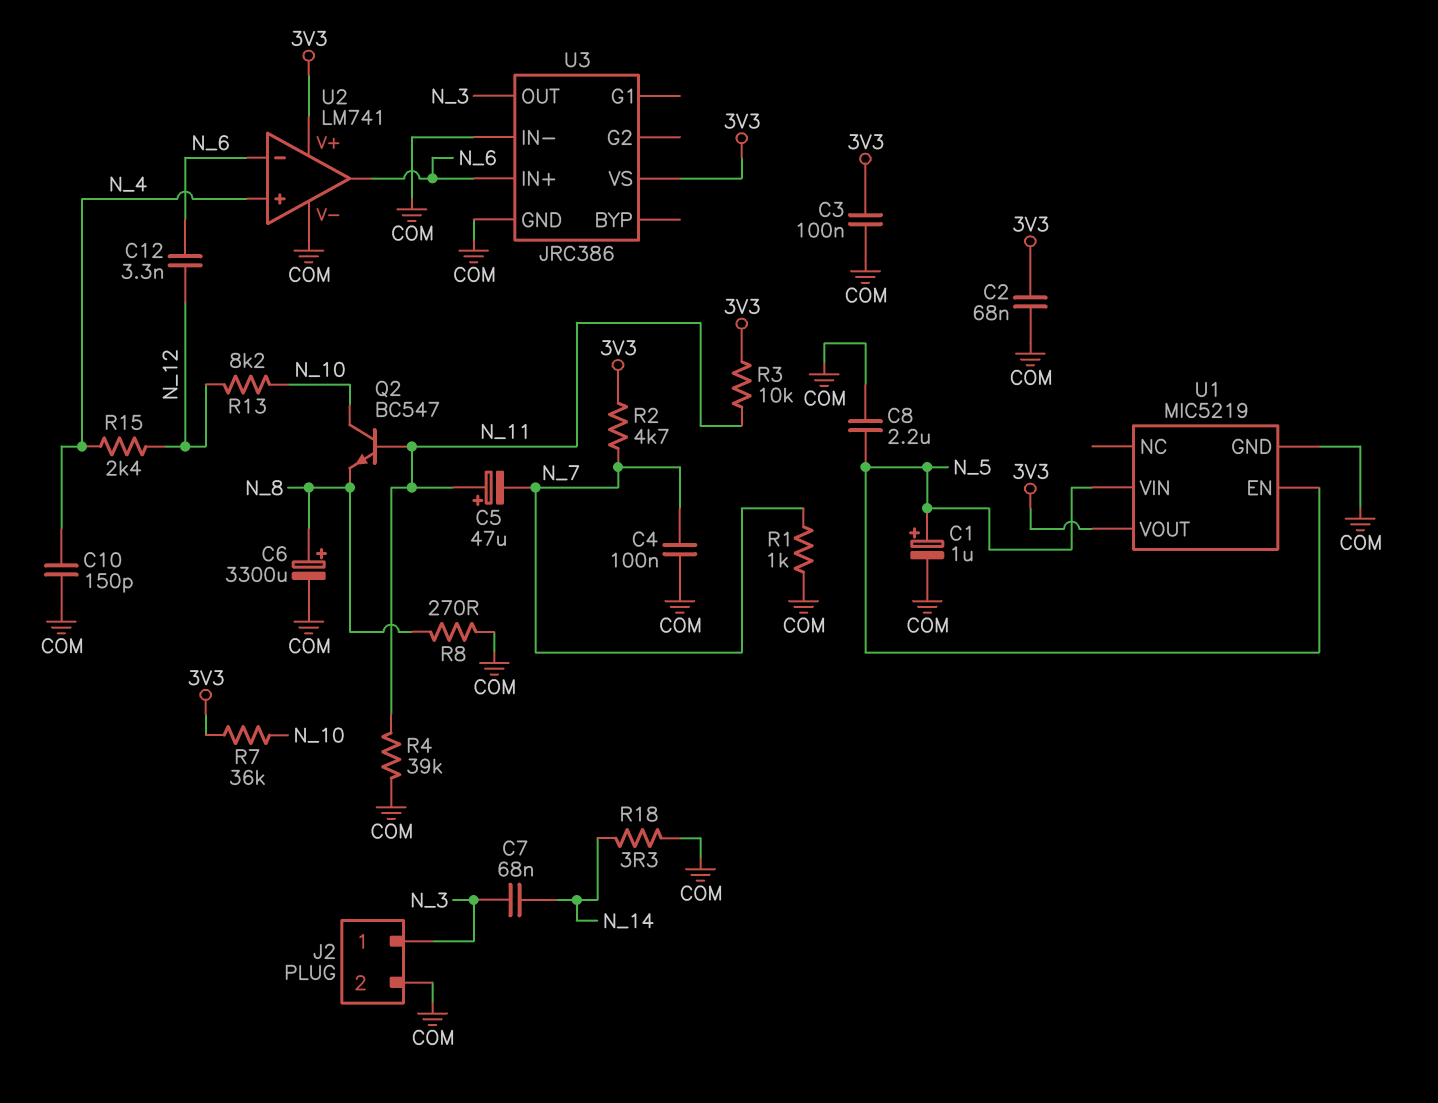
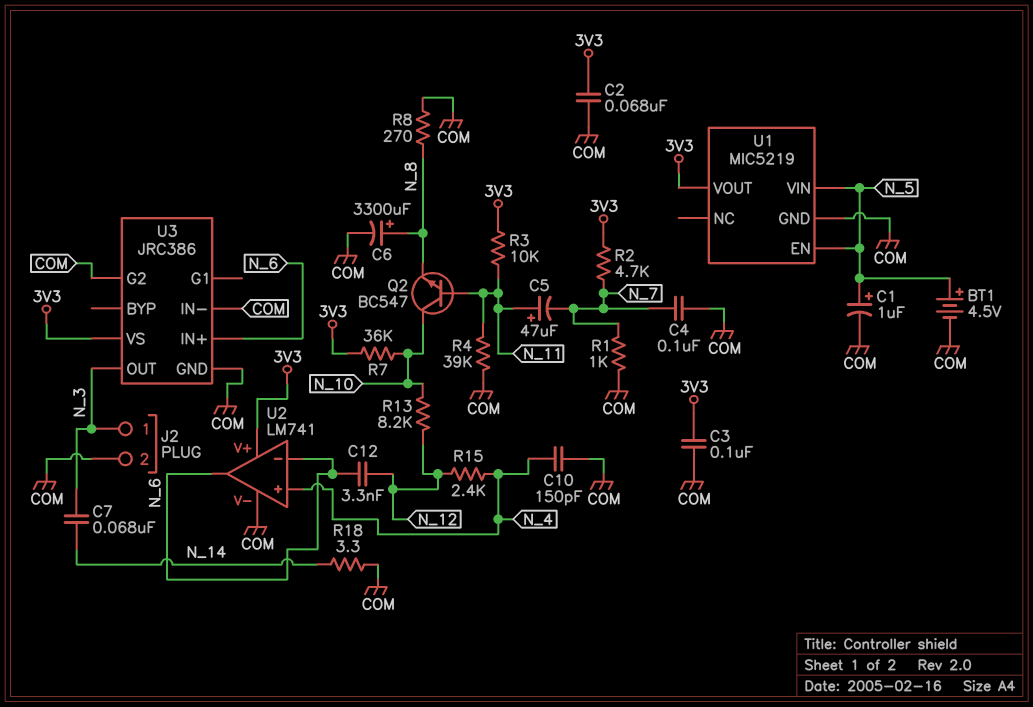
BT1: none -> 4.5V (plus N_5, minus COM)
C8: 2.2uF (COM, N_5) -> none
U3 pin G2: none -> COM

